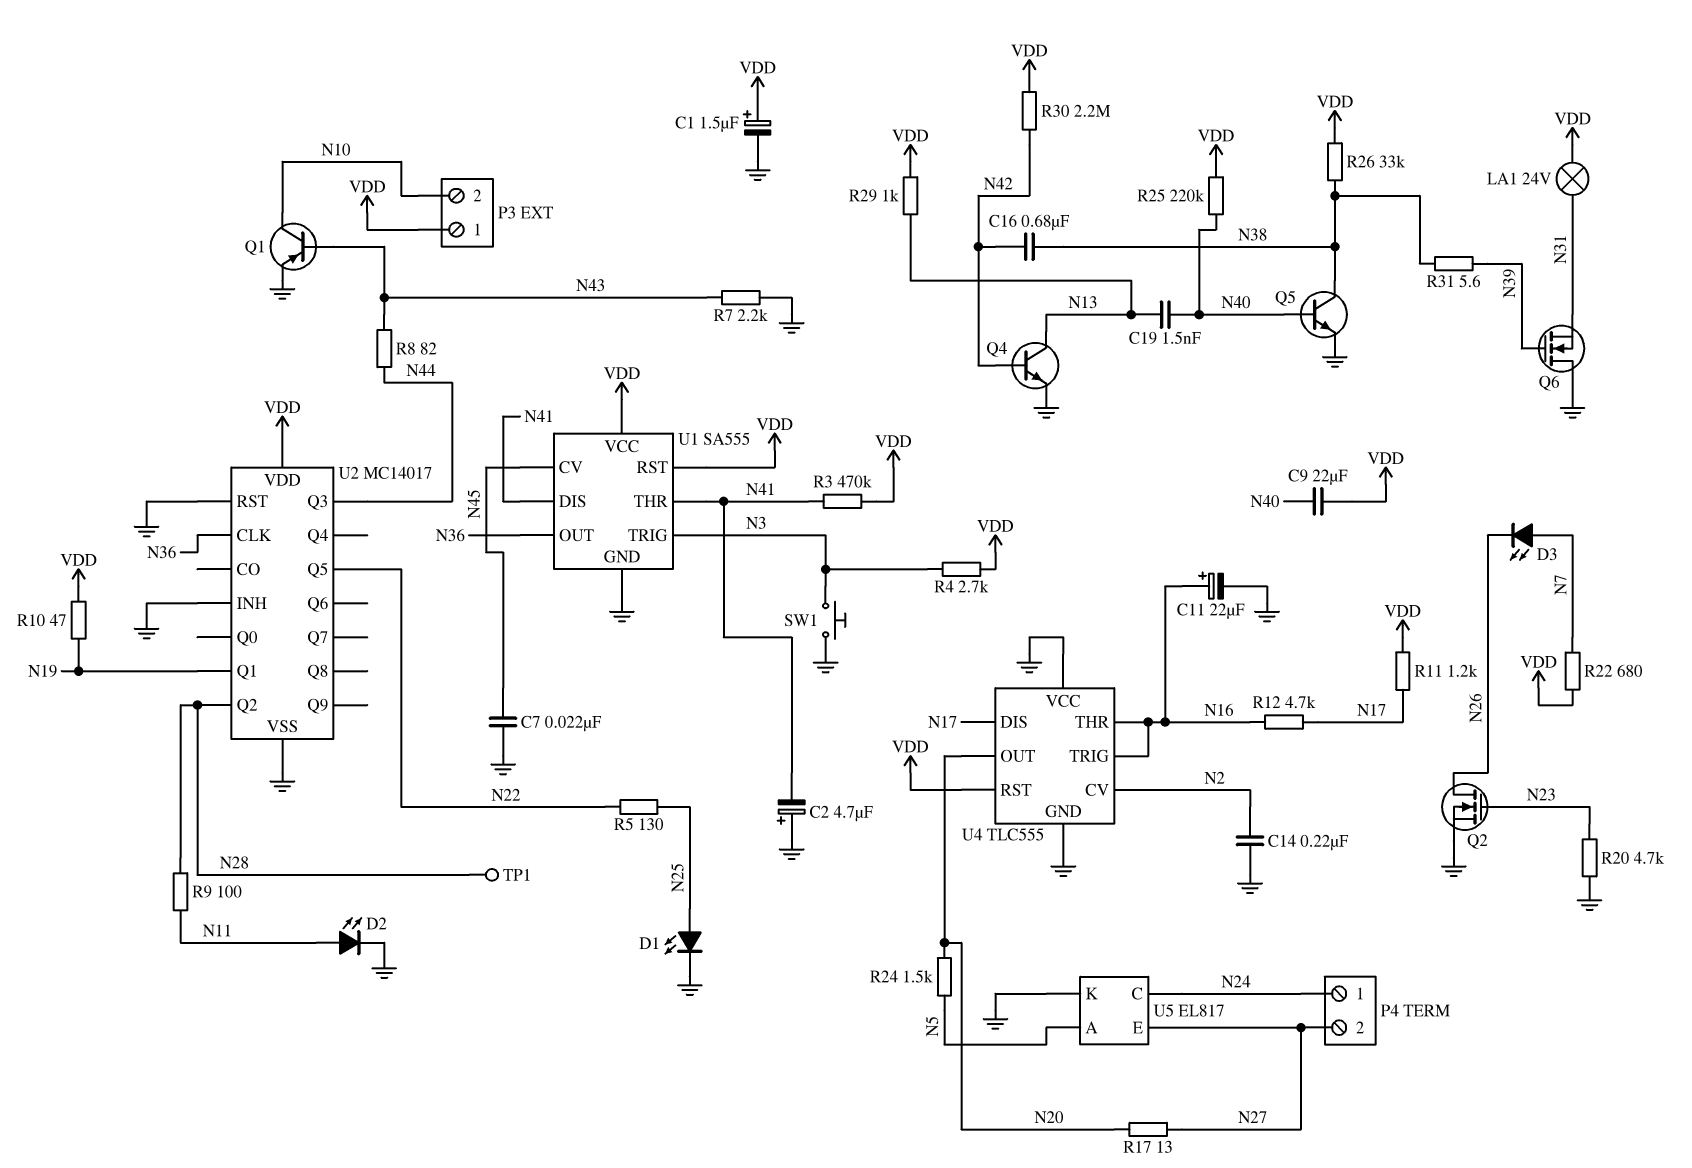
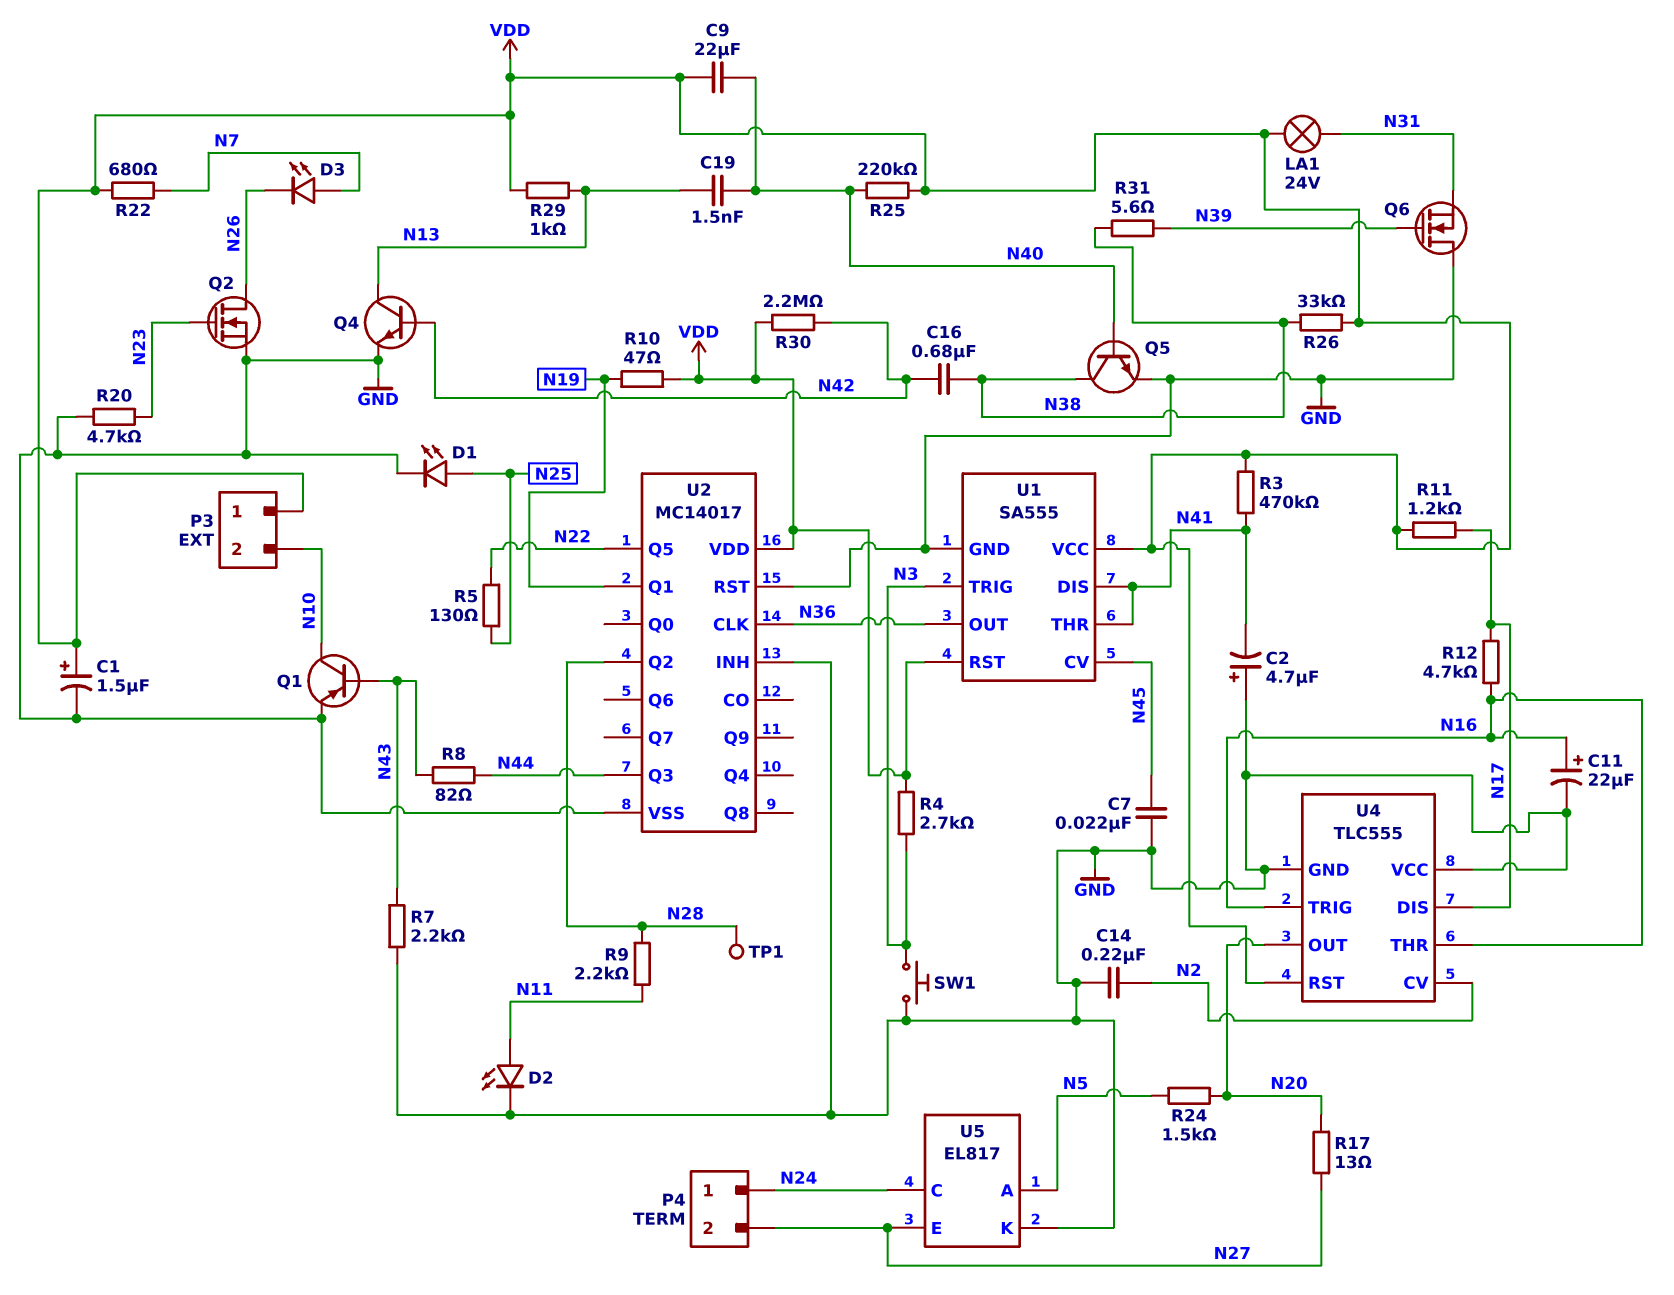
R9: 100 (N11, N28) -> 2.2k (N11, N28)

